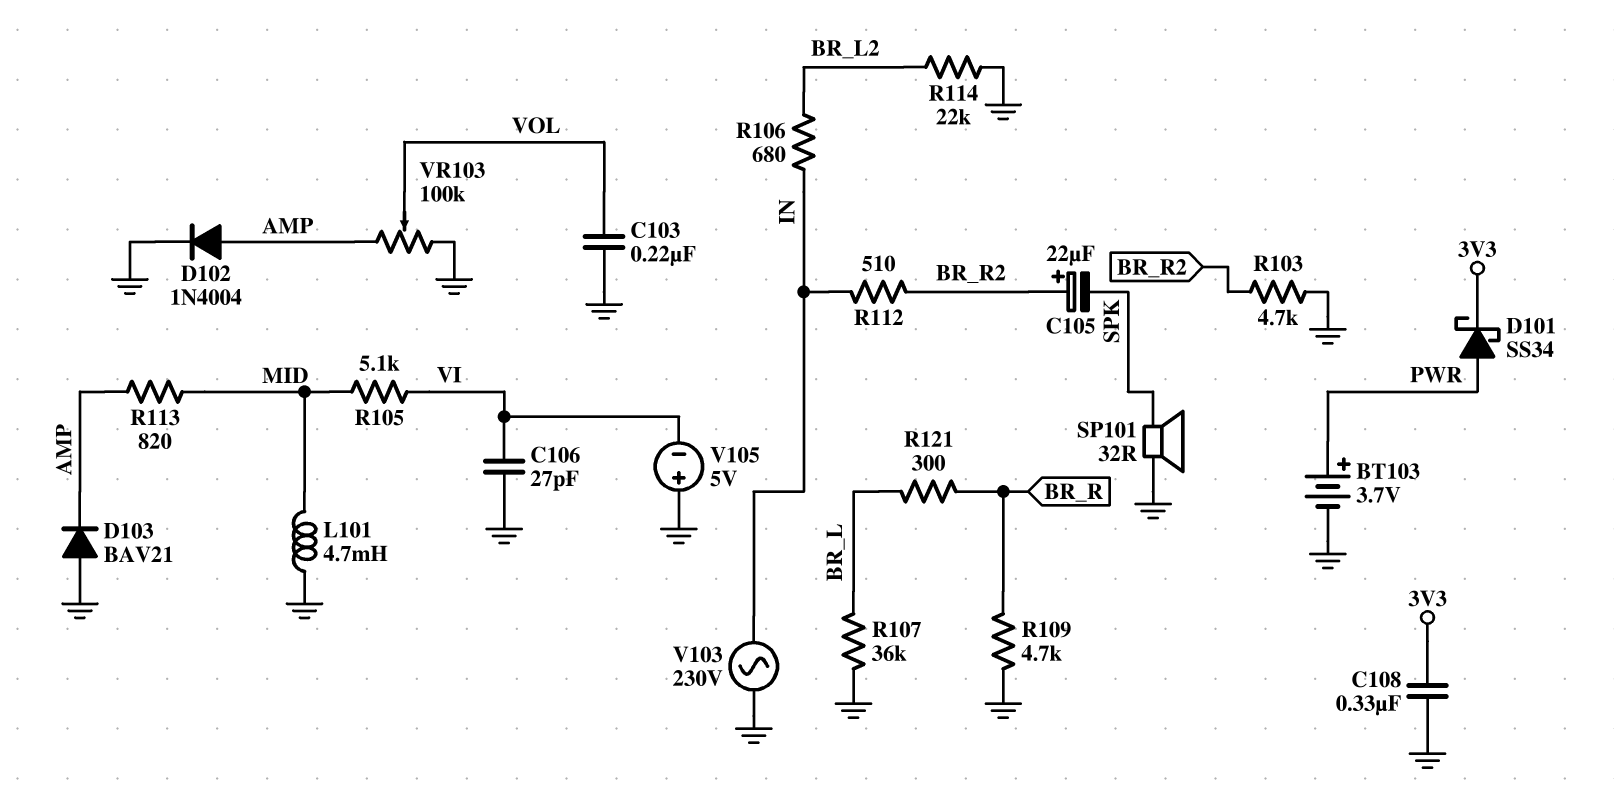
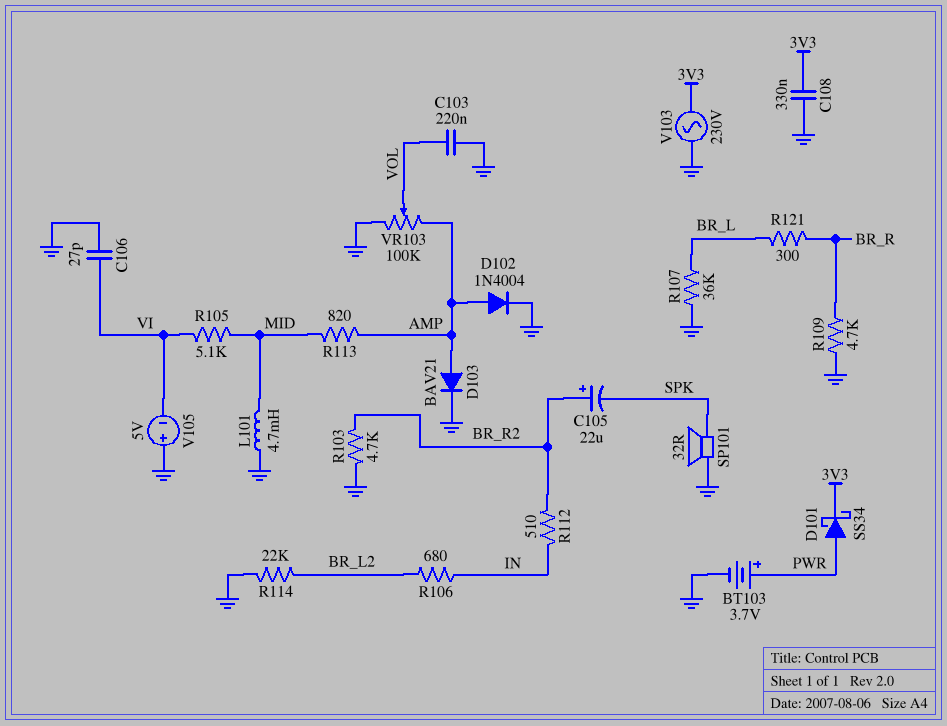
D103: diode BAV21 (A GND, K AMP) -> diode BAV21 (A AMP, K GND)
V103: AC 230V (GND, IN) -> AC 230V (3V3, GND)

